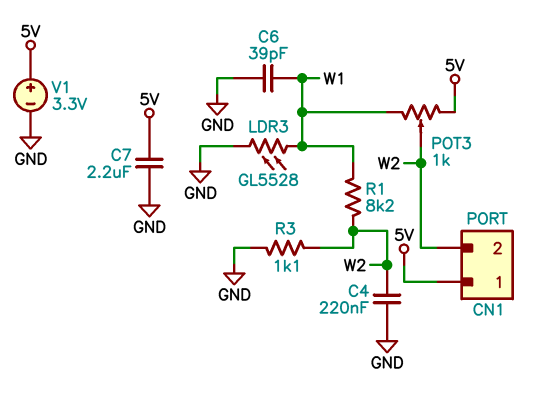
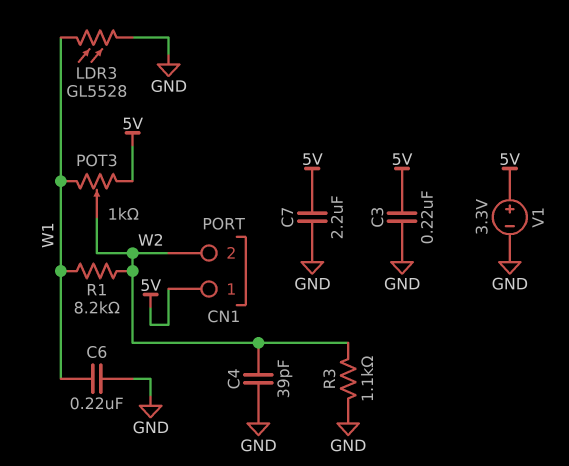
C3: none -> 220nF (5V, GND)
C4: 220nF (GND, W2) -> 39pF (GND, W2)
C6: 39pF (GND, W1) -> 220nF (GND, W1)

